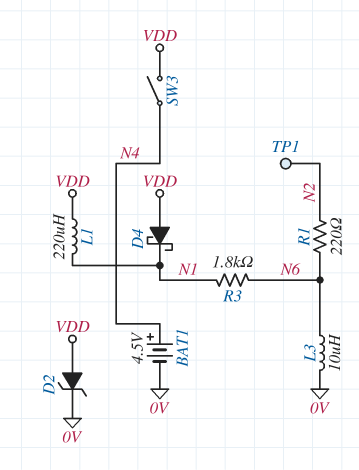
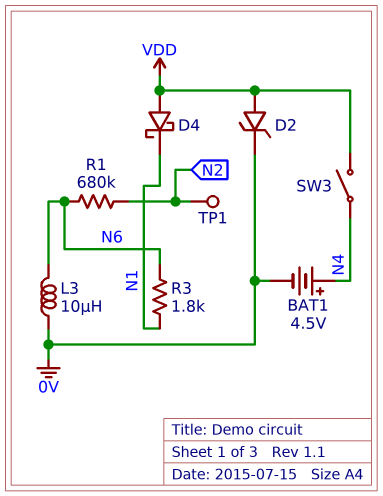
L1: 220uH (N1, VDD) -> none
R1: 220 (N2, N6) -> 680k (N2, N6)

